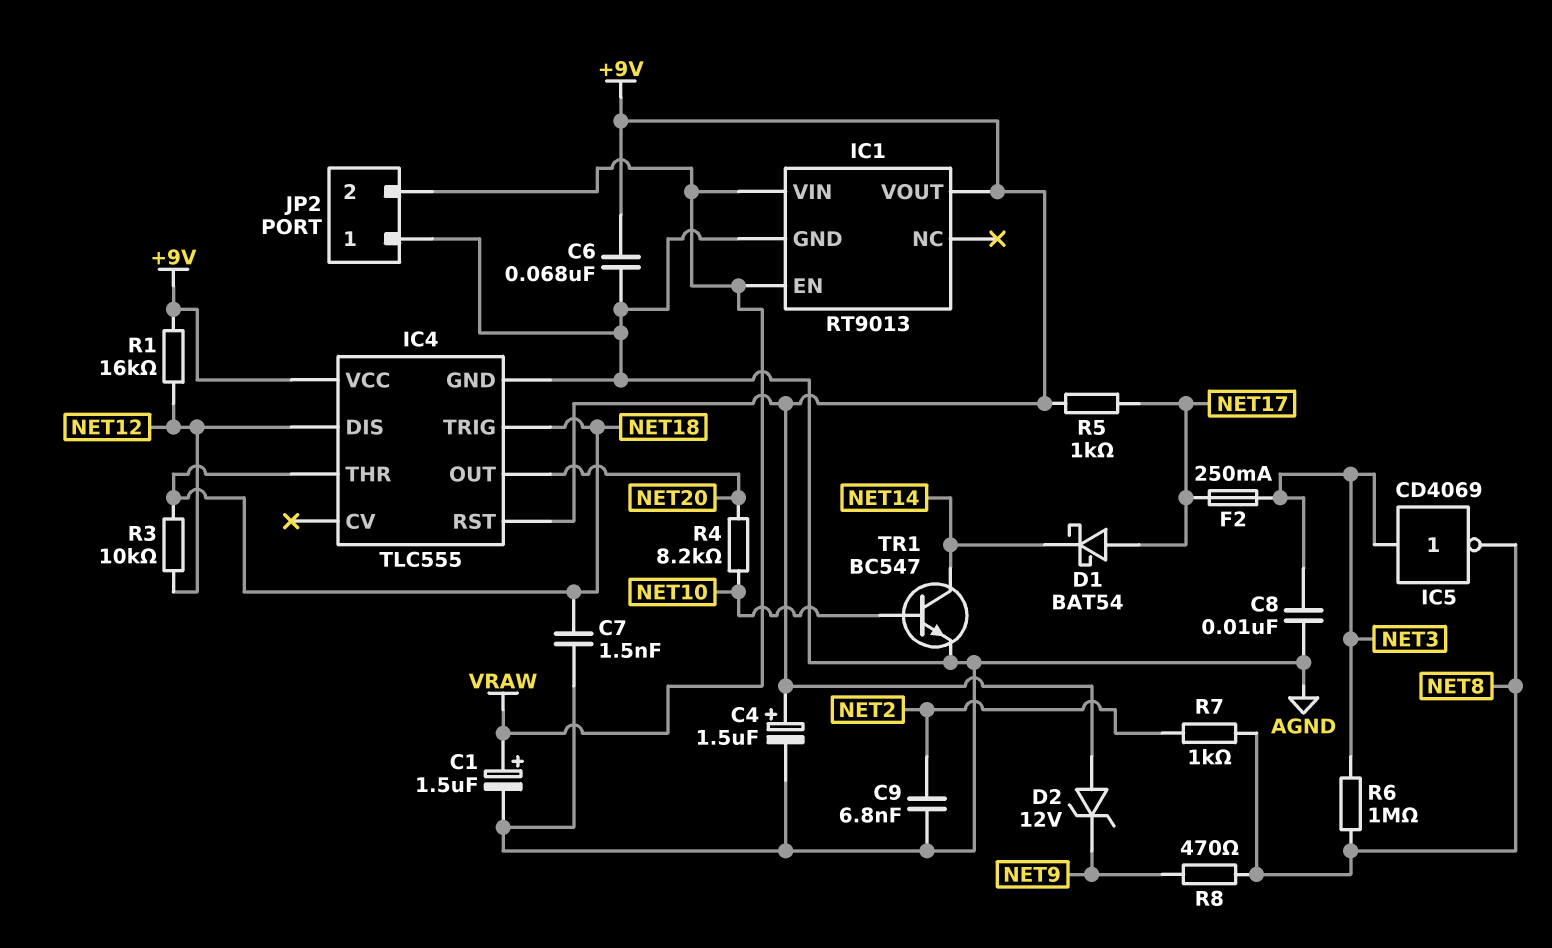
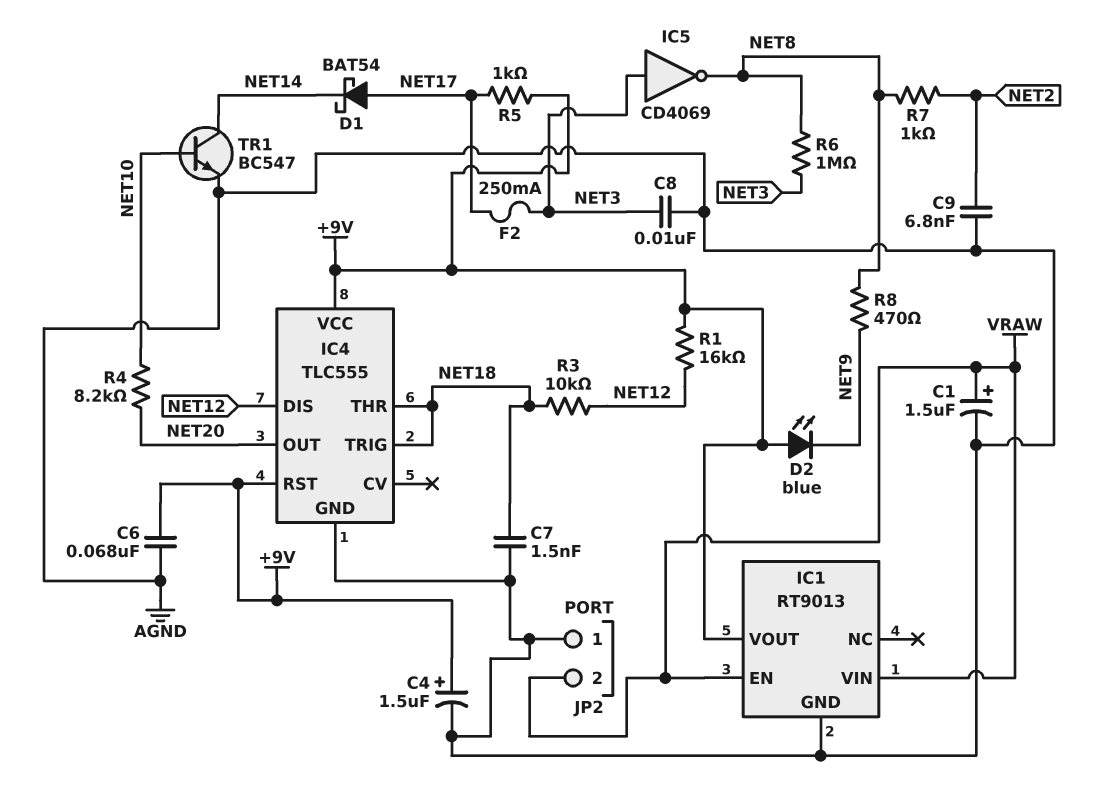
D2: zener 12V (A +9V, K NET9) -> LED blue (A +9V, K NET9)

